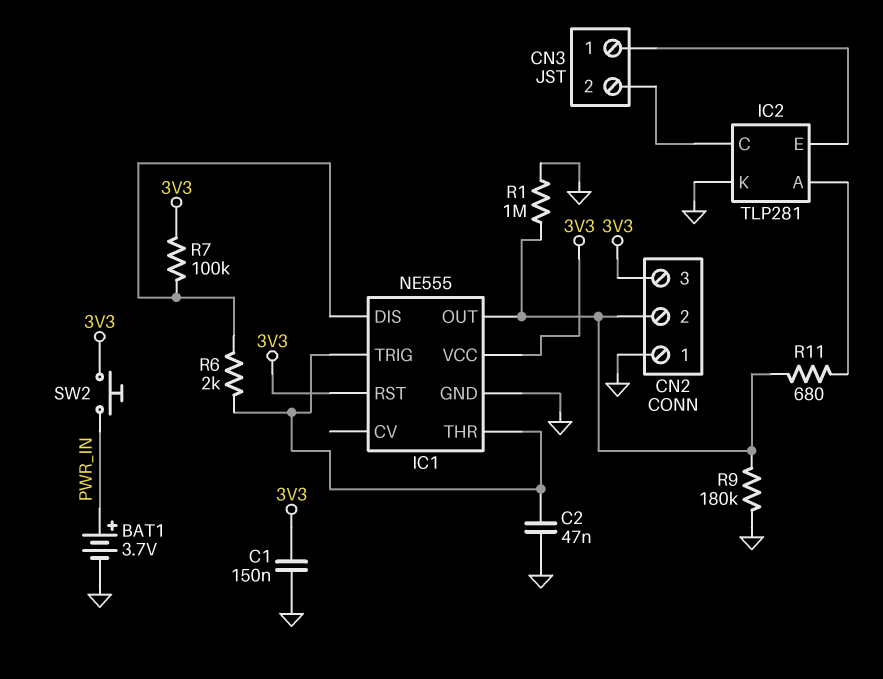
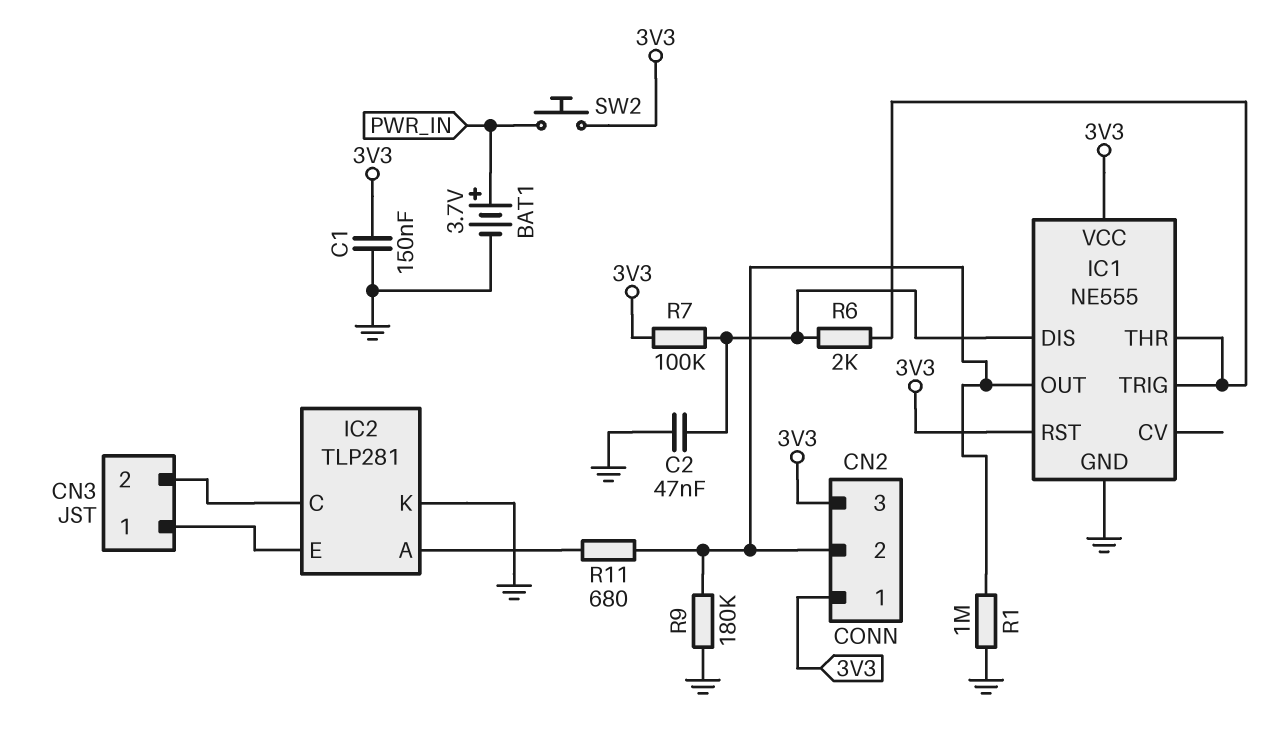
C2: 47nF (GND, IC1/THR) -> 47nF (GND, IC1/DIS)
CN2 pin 1: GND -> 3V3

